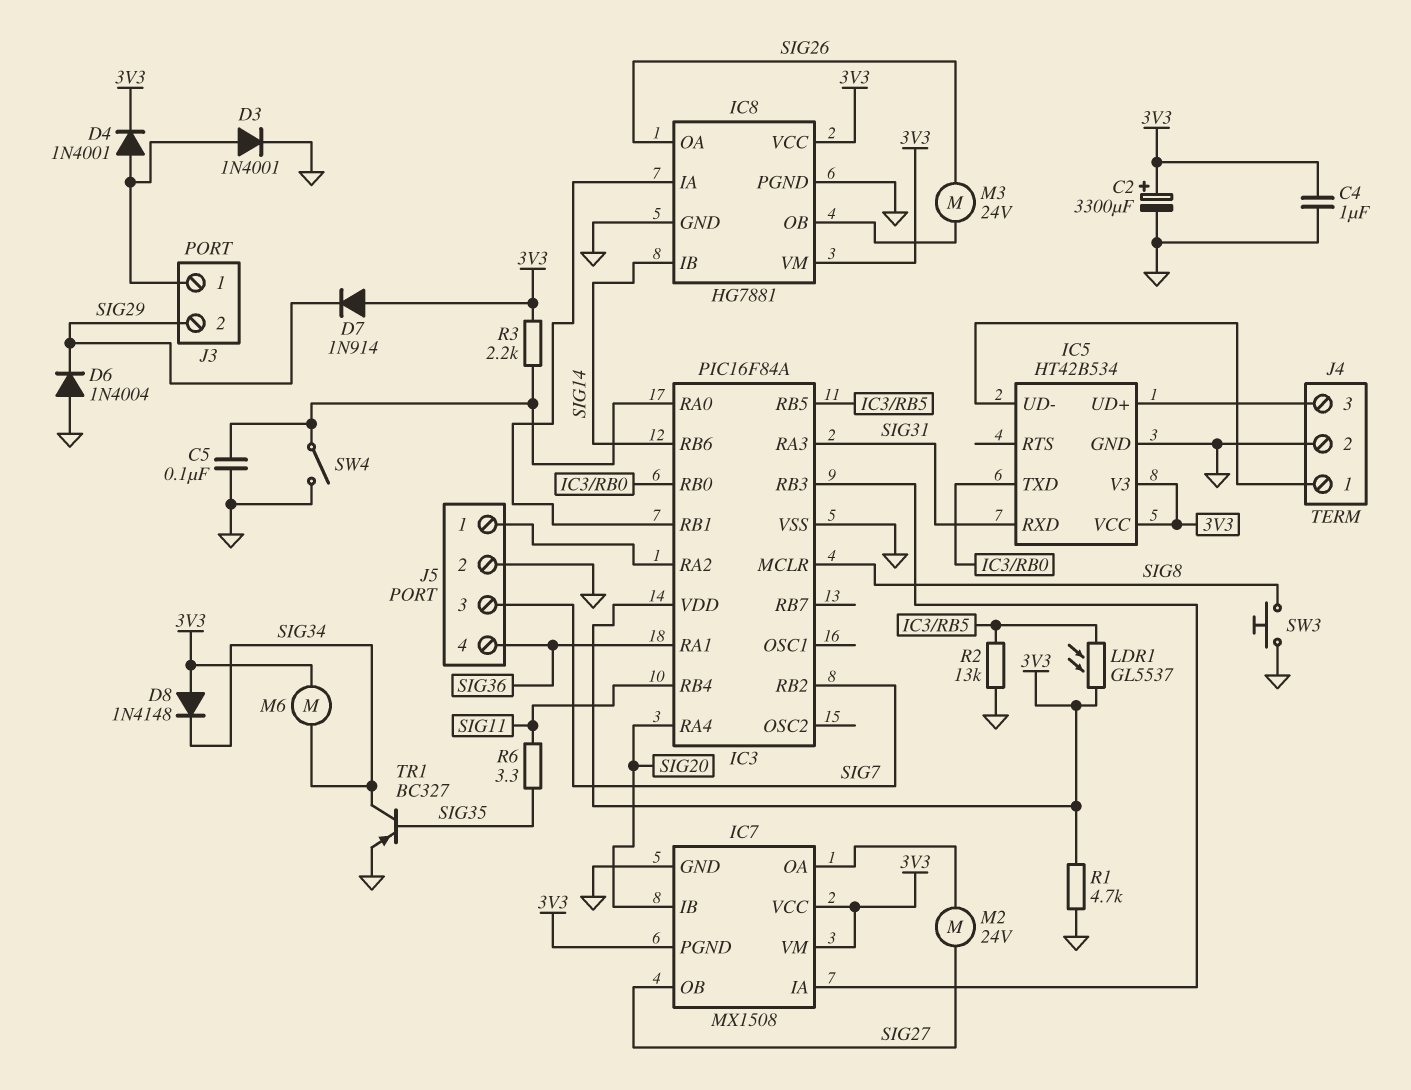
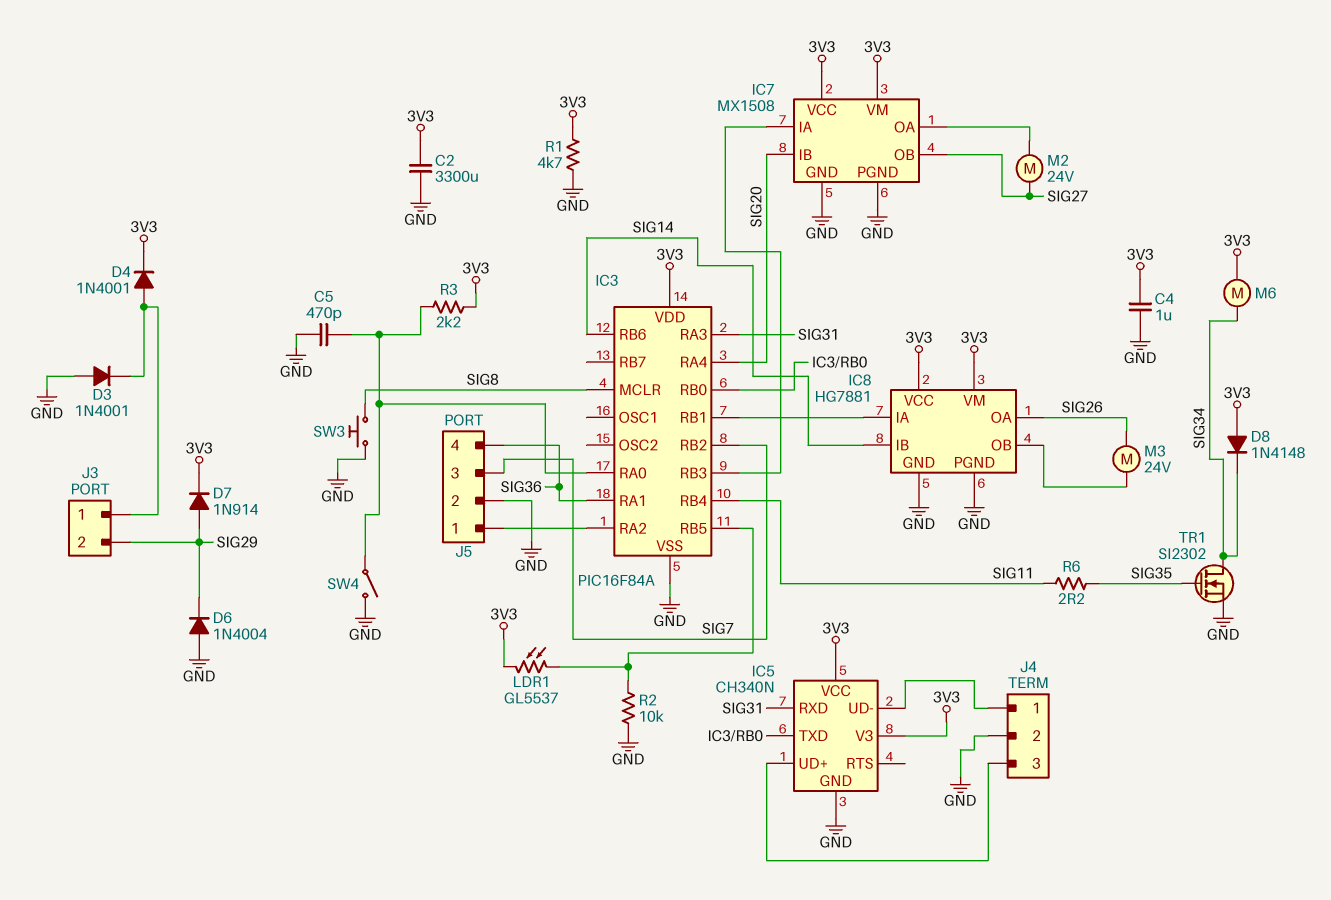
C2: 3300uF (plus 3V3, minus GND) -> 3300uF (3V3, GND)
C5: 100nF (GND, IC3/RA0) -> 470pF (GND, IC3/RA0)
D3: diode 1N4001 (A J3/1, K GND) -> diode 1N4001 (A GND, K J3/1)
D7: diode 1N914 (A 3V3, K SIG29) -> diode 1N914 (A SIG29, K 3V3)
IC5: HT42B534 -> CH340N
IC7 pin PGND: 3V3 -> GND
R2: 13k (GND, IC3/RB5) -> 10k (GND, IC3/RB5)
R6: 3.3 (SIG11, SIG35) -> 2.2 (SIG11, SIG35)
TR1: PNP BC327 (B SIG35, C SIG34, E GND) -> NMOS SI2302 (G SIG35, D SIG34, S GND)

